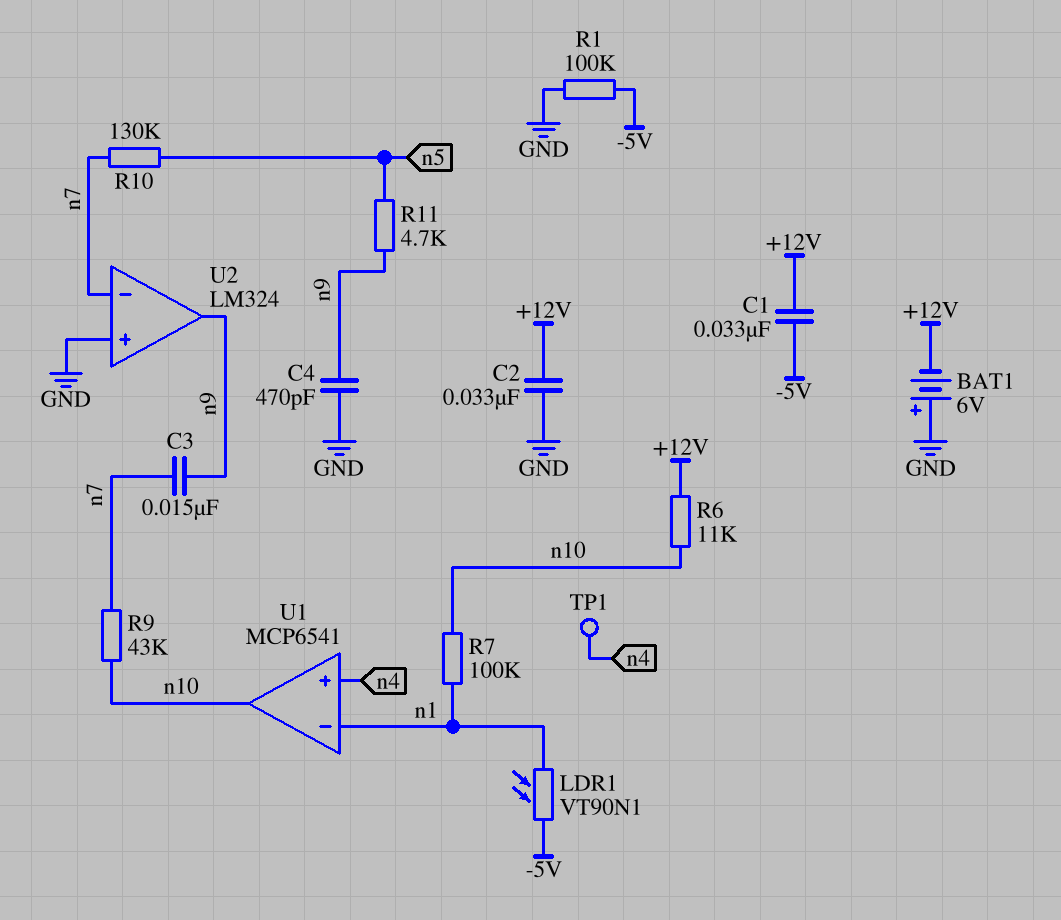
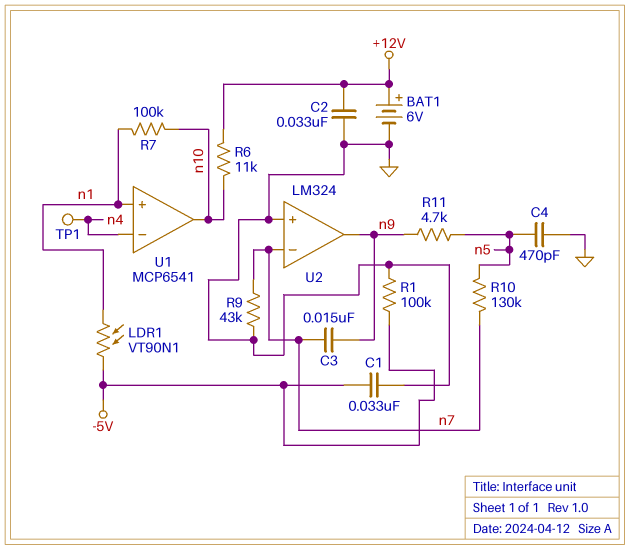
BAT1: 6V (plus GND, minus +12V) -> 6V (plus +12V, minus GND)
C1: 33nF (+12V, -5V) -> 33nF (-5V, GND)
C4: 470pF (GND, n9) -> 470pF (GND, n5)
R9: 43k (n7, n10) -> 43k (GND, n7)
U1 pin in+: n4 -> n1
U1 pin in-: n1 -> n4

